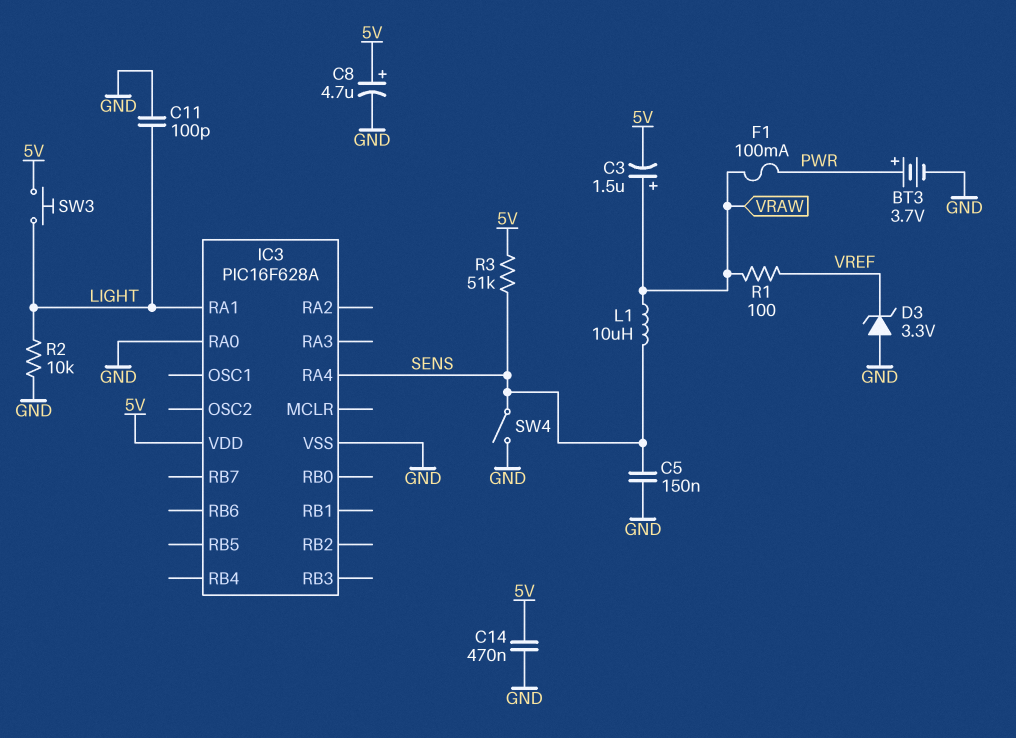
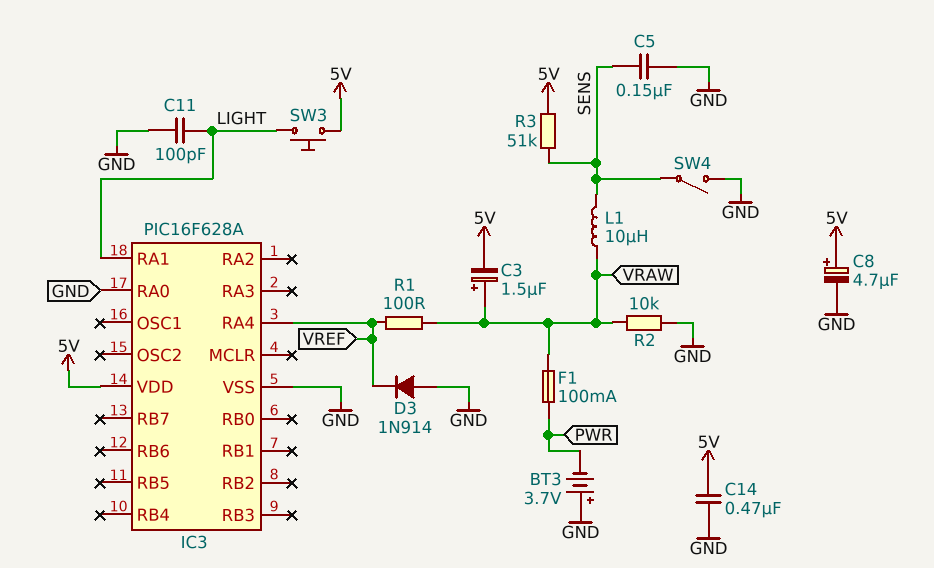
BT3: 3.7V (plus PWR, minus GND) -> 3.7V (plus GND, minus PWR)
D3: zener 3.3V (A GND, K VREF) -> diode 1N914 (A GND, K VREF)
IC3 pin RA4: SENS -> VREF
R2: 10k (GND, LIGHT) -> 10k (GND, VRAW)

